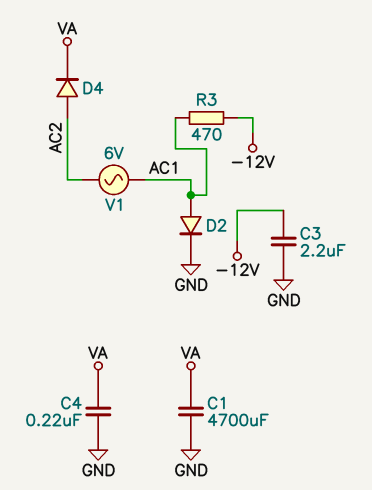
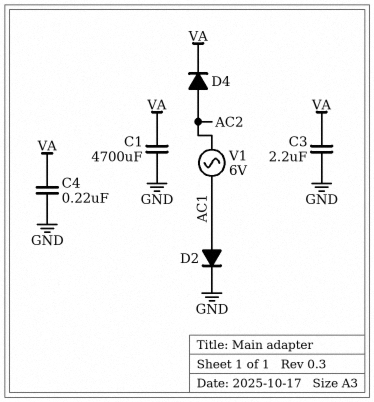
C3: 2.2uF (-12V, GND) -> 2.2uF (GND, VA)
R3: 470 (-12V, AC1) -> none

